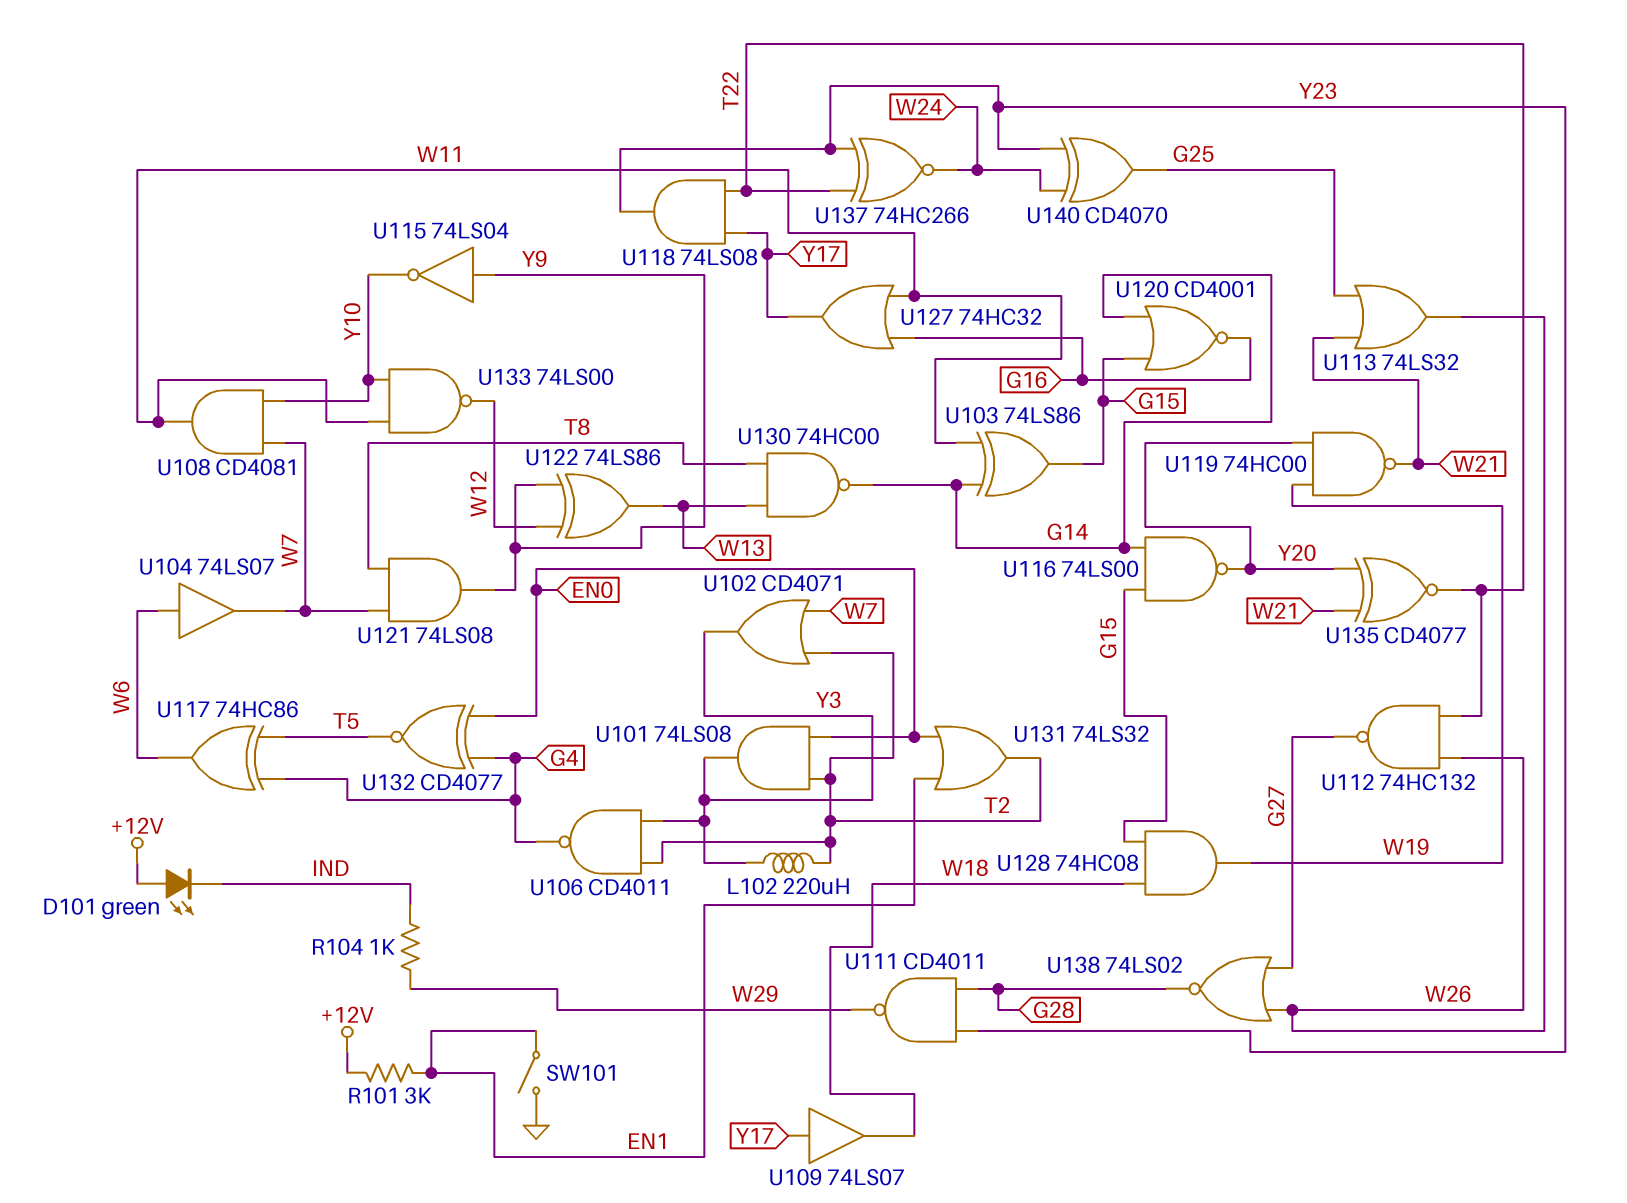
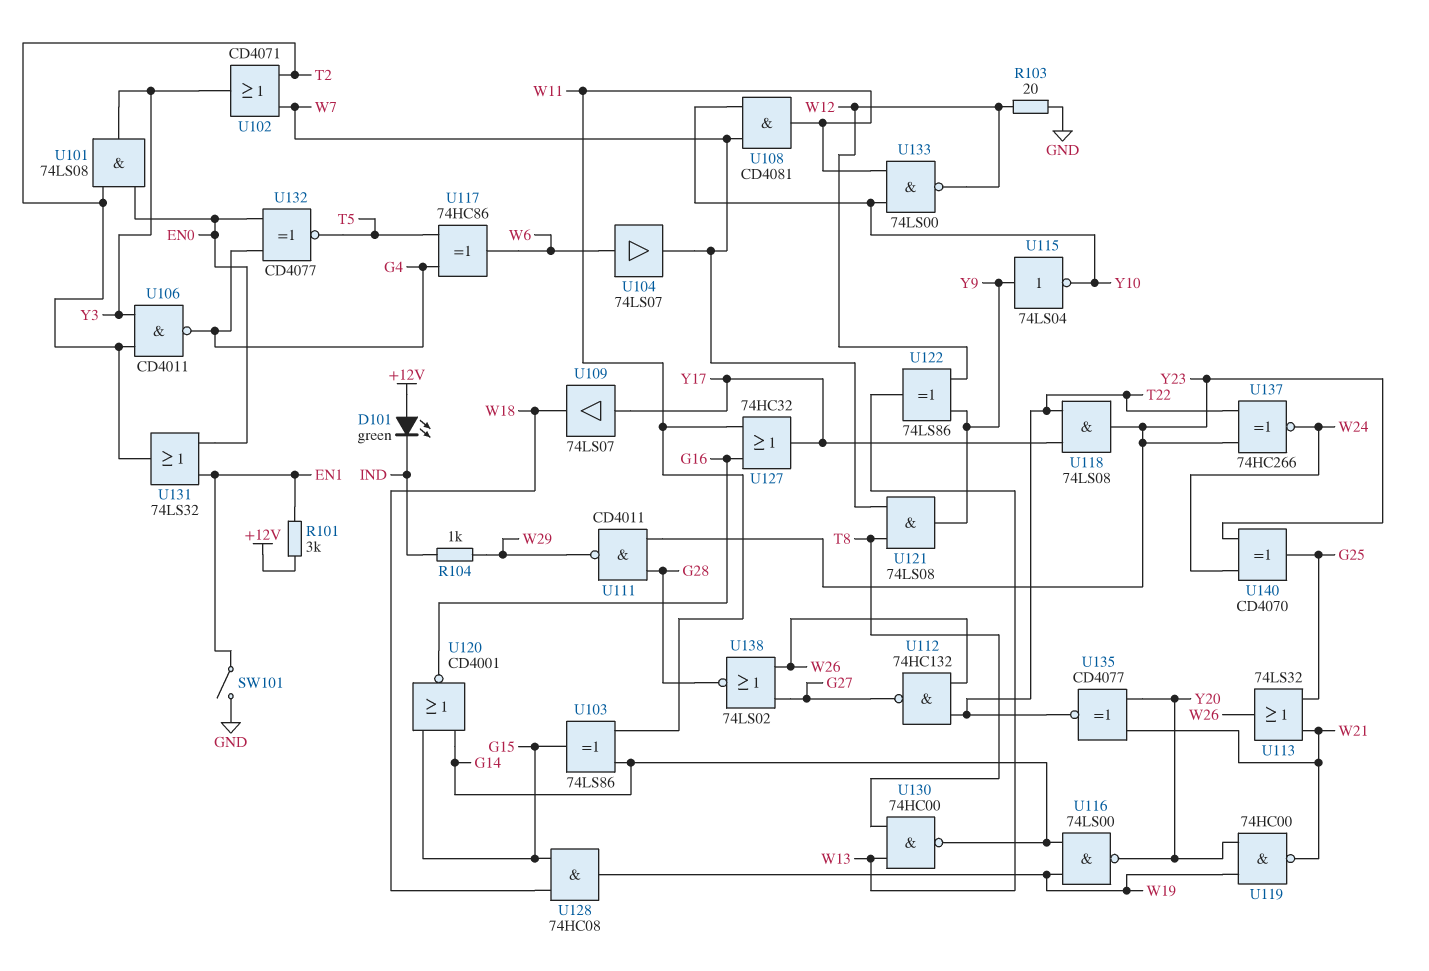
L102: 220uH (T2, Y3) -> none
R103: none -> 20 (GND, W12)
U116: NAND 74LS00 (in G14, in G15, out Y20) -> NAND 74LS00 (in G14, in W19, out Y20)

